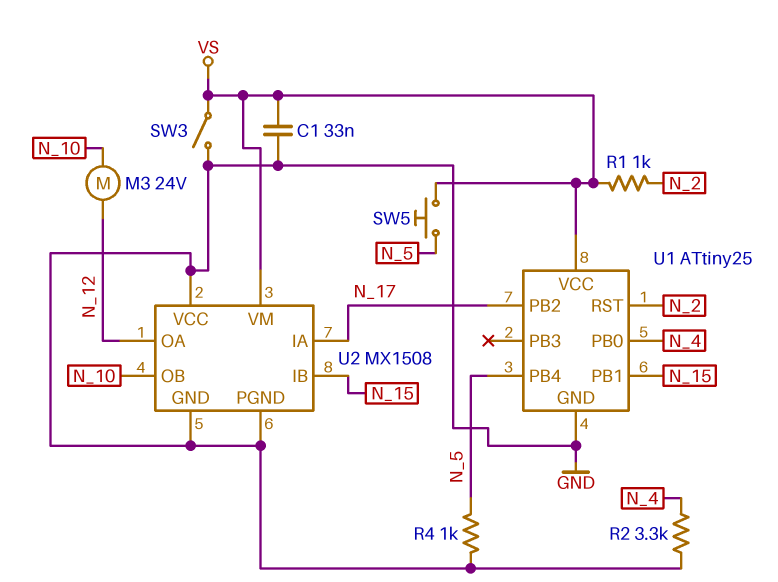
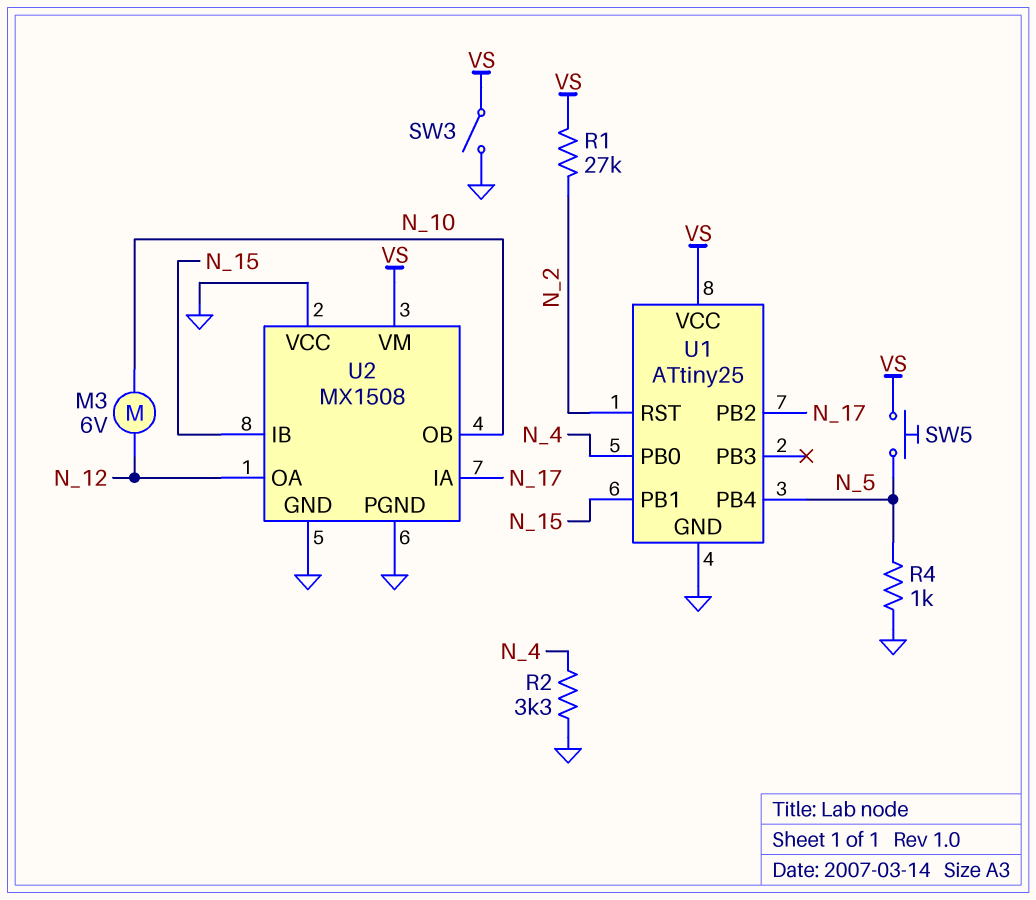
C1: 33nF (GND, VS) -> none
M3: motor 24V (N_10, N_12) -> motor 6V (N_10, N_12)
R1: 1k (N_2, VS) -> 27k (N_2, VS)

